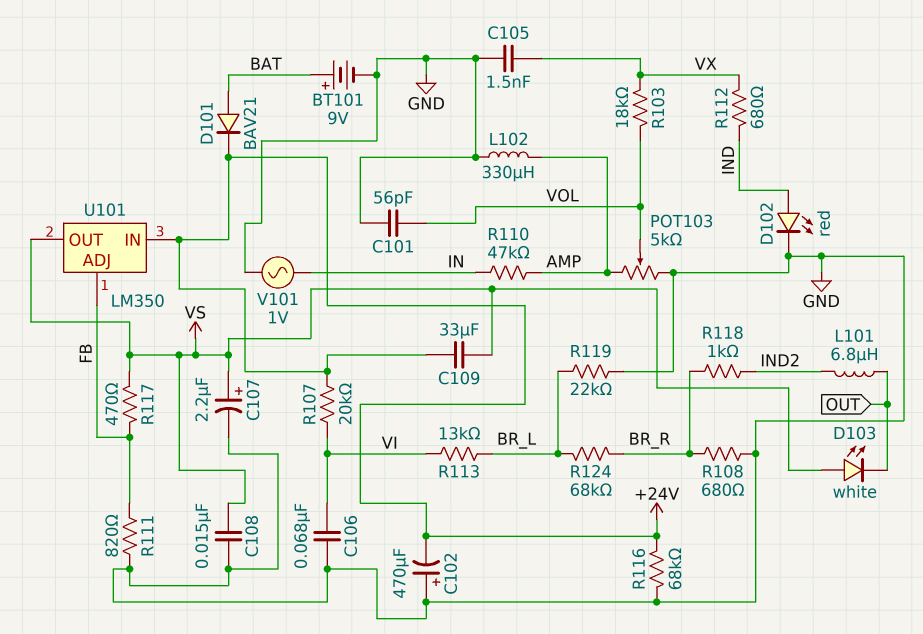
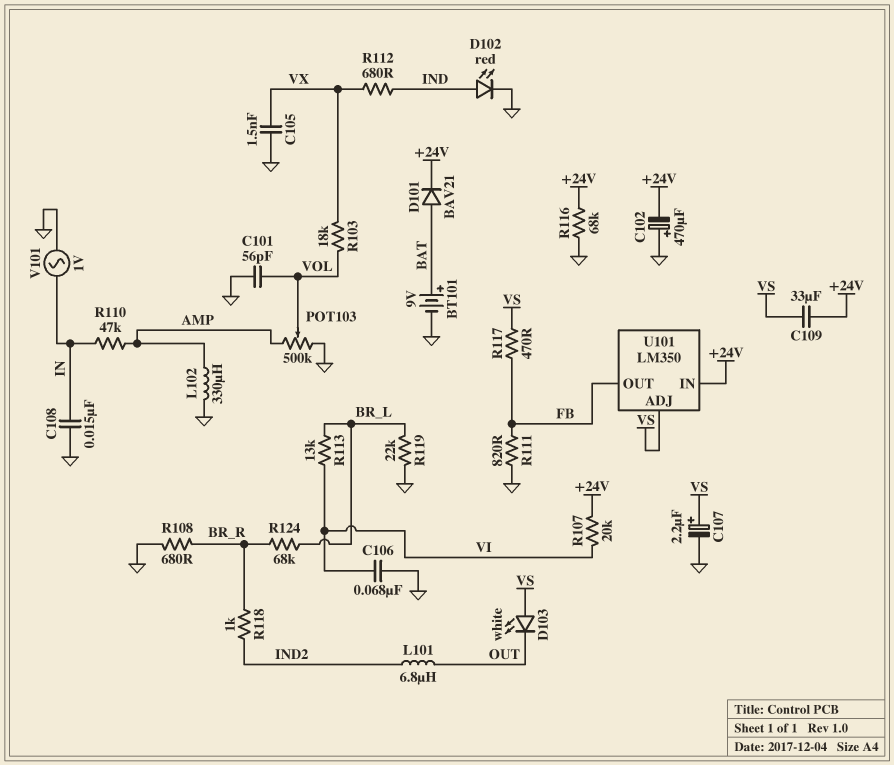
C108: 15nF (GND, VS) -> 15nF (GND, IN)
POT103: 5k (AMP, GND, wiper VOL) -> 500k (AMP, GND, wiper VOL)
U101 pin ADJ: FB -> VS
U101 pin OUT: VS -> FB

